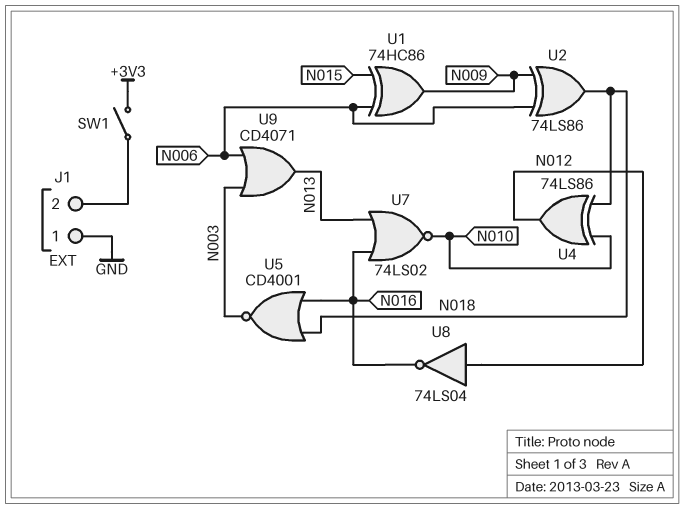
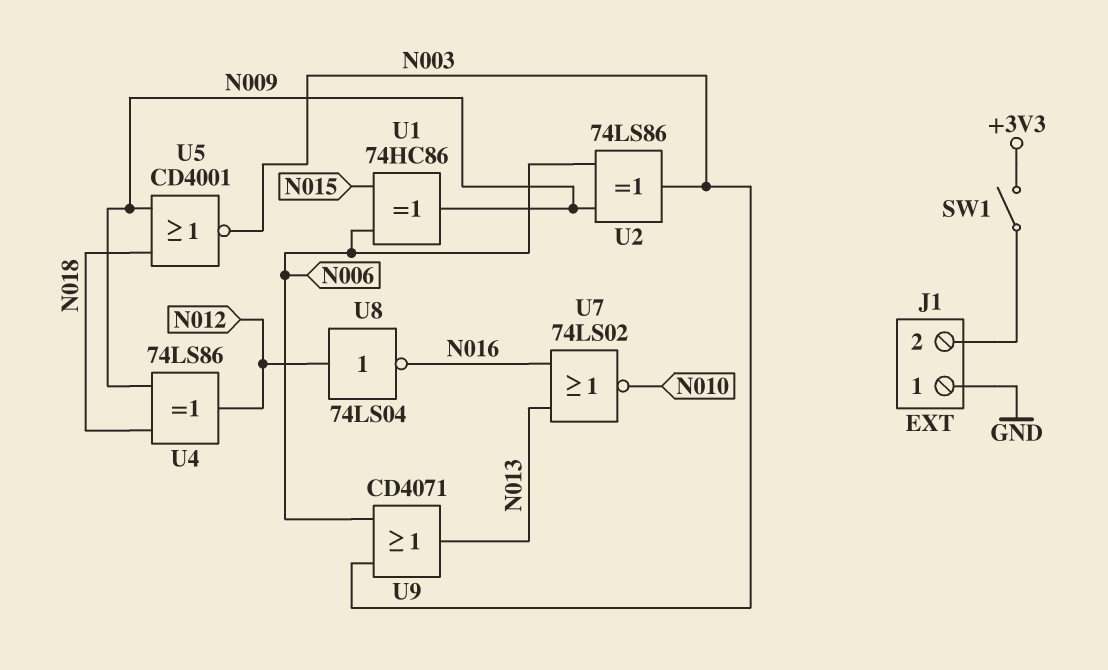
U2: XOR 74LS86 (in N006, in N009, out N018) -> XOR 74LS86 (in N006, in N009, out N003)
U4: XOR 74LS86 (in N010, in N018, out N012) -> XOR 74LS86 (in N009, in N018, out N012)
U5: NOR CD4001 (in N016, in N018, out N003) -> NOR CD4001 (in N009, in N018, out N003)

